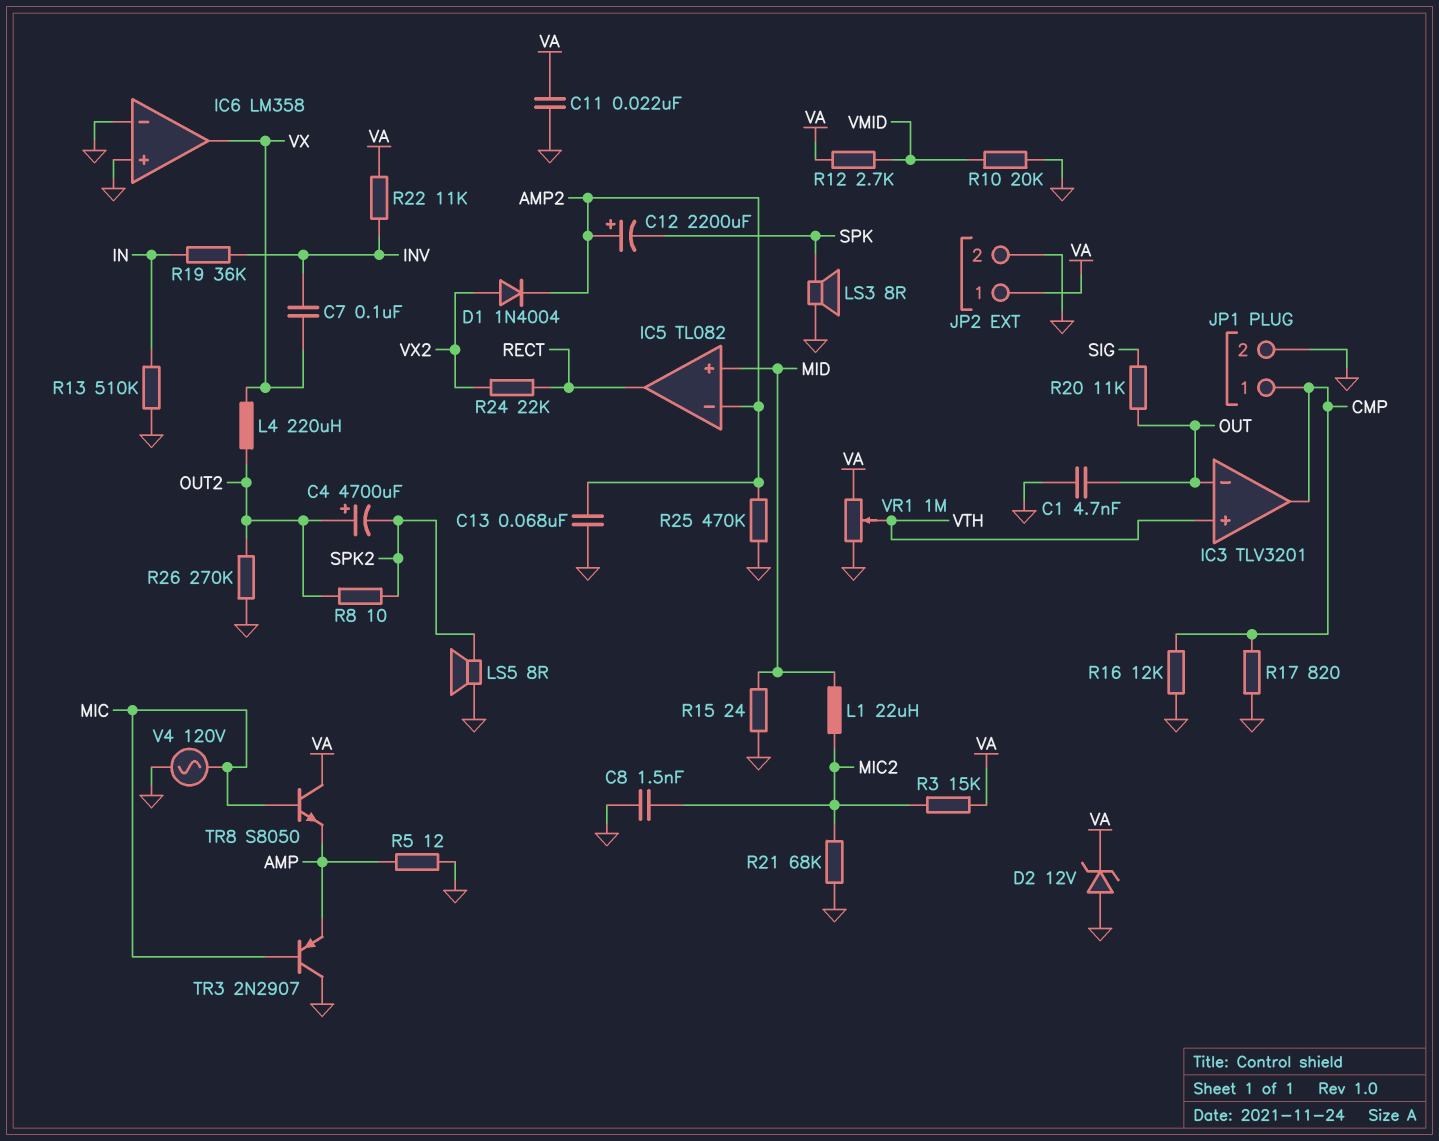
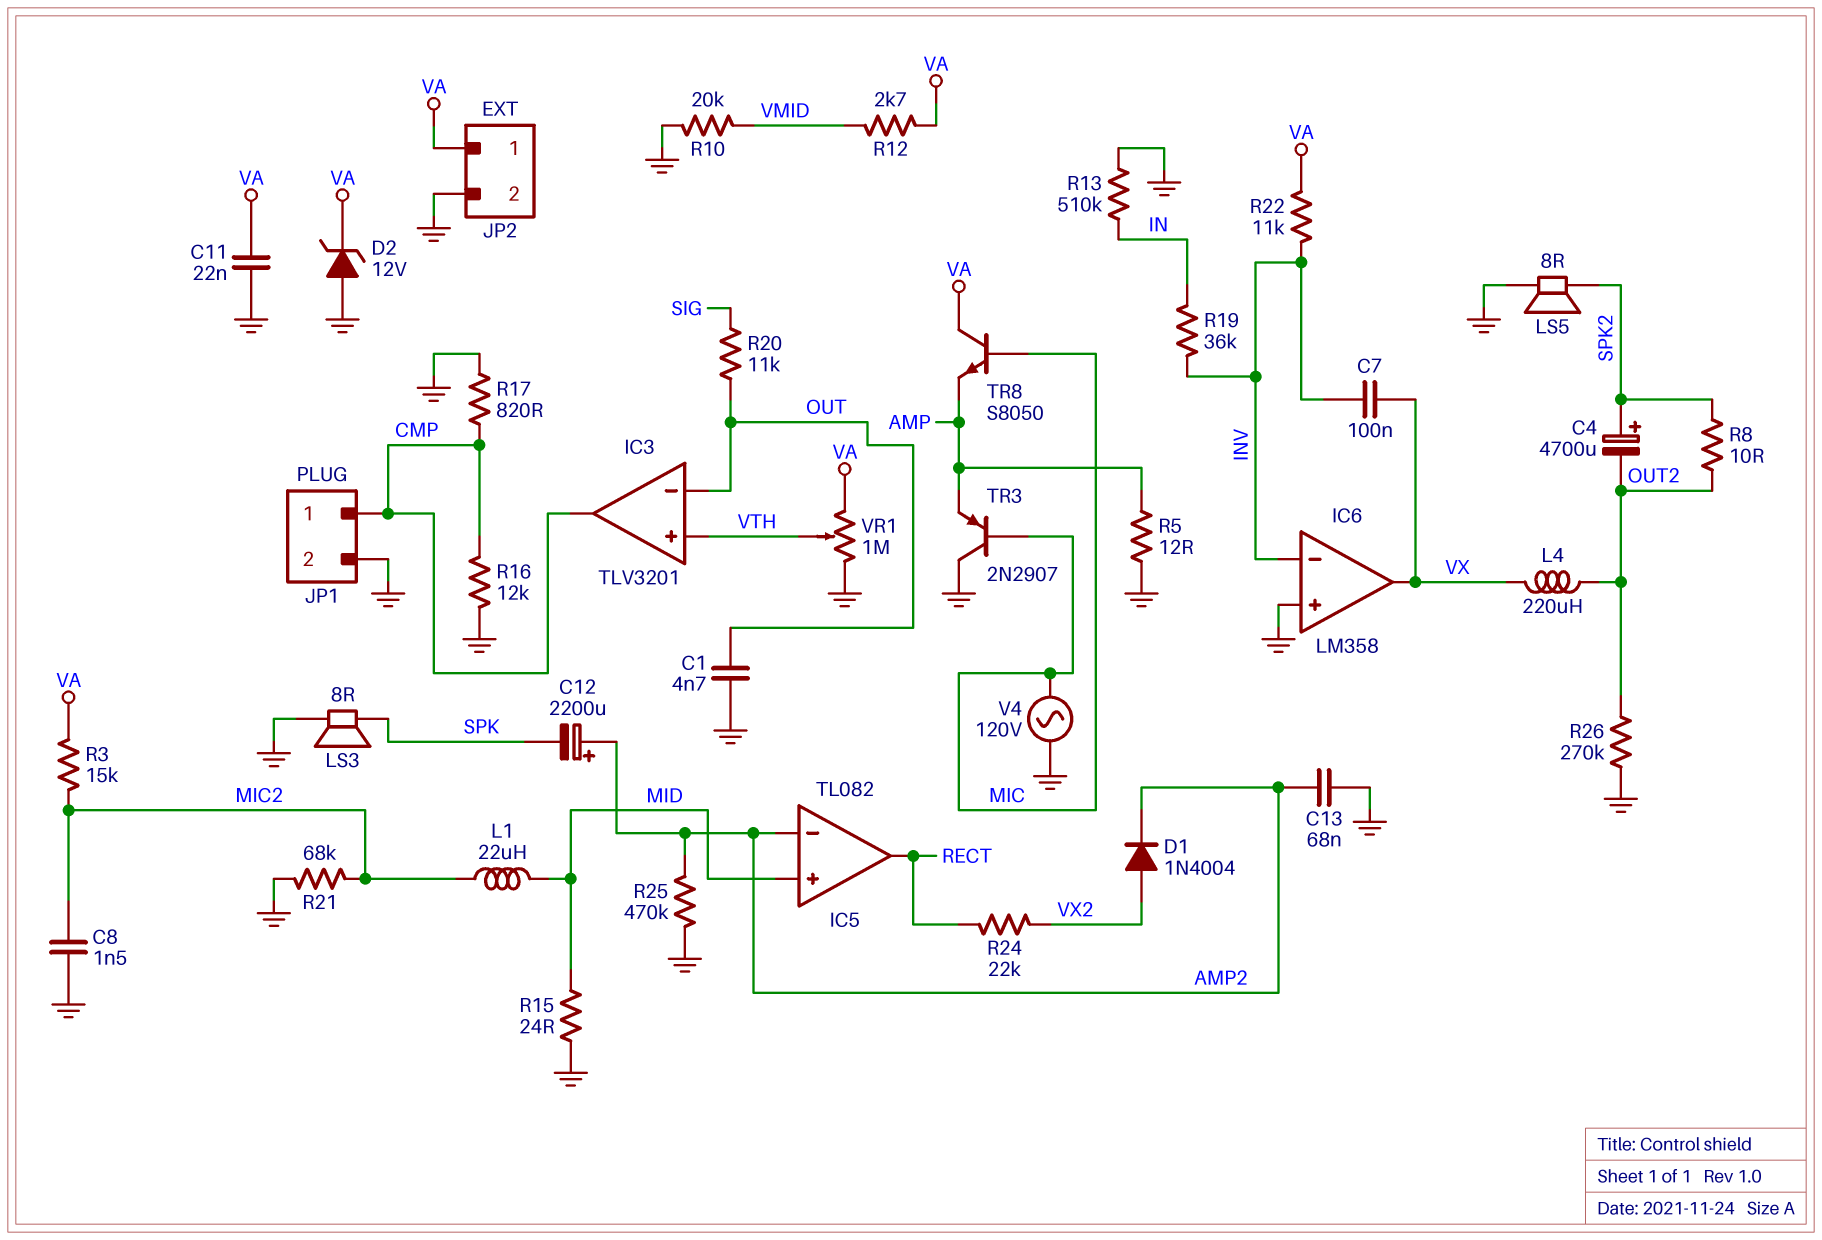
C4: 4700uF (plus OUT2, minus SPK2) -> 4700uF (plus SPK2, minus OUT2)
IC6 pin in-: GND -> INV

